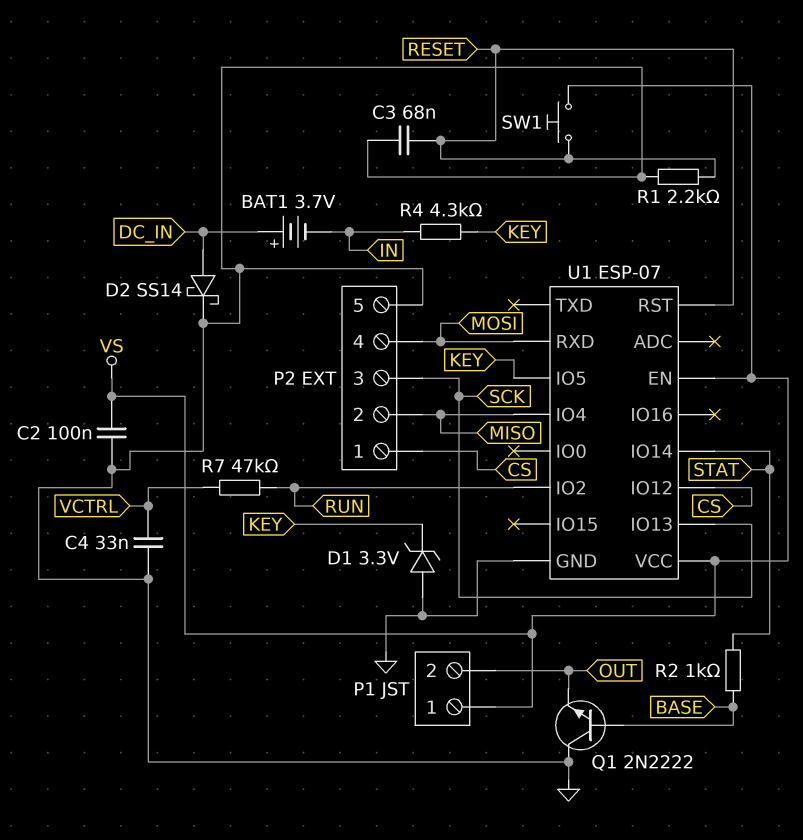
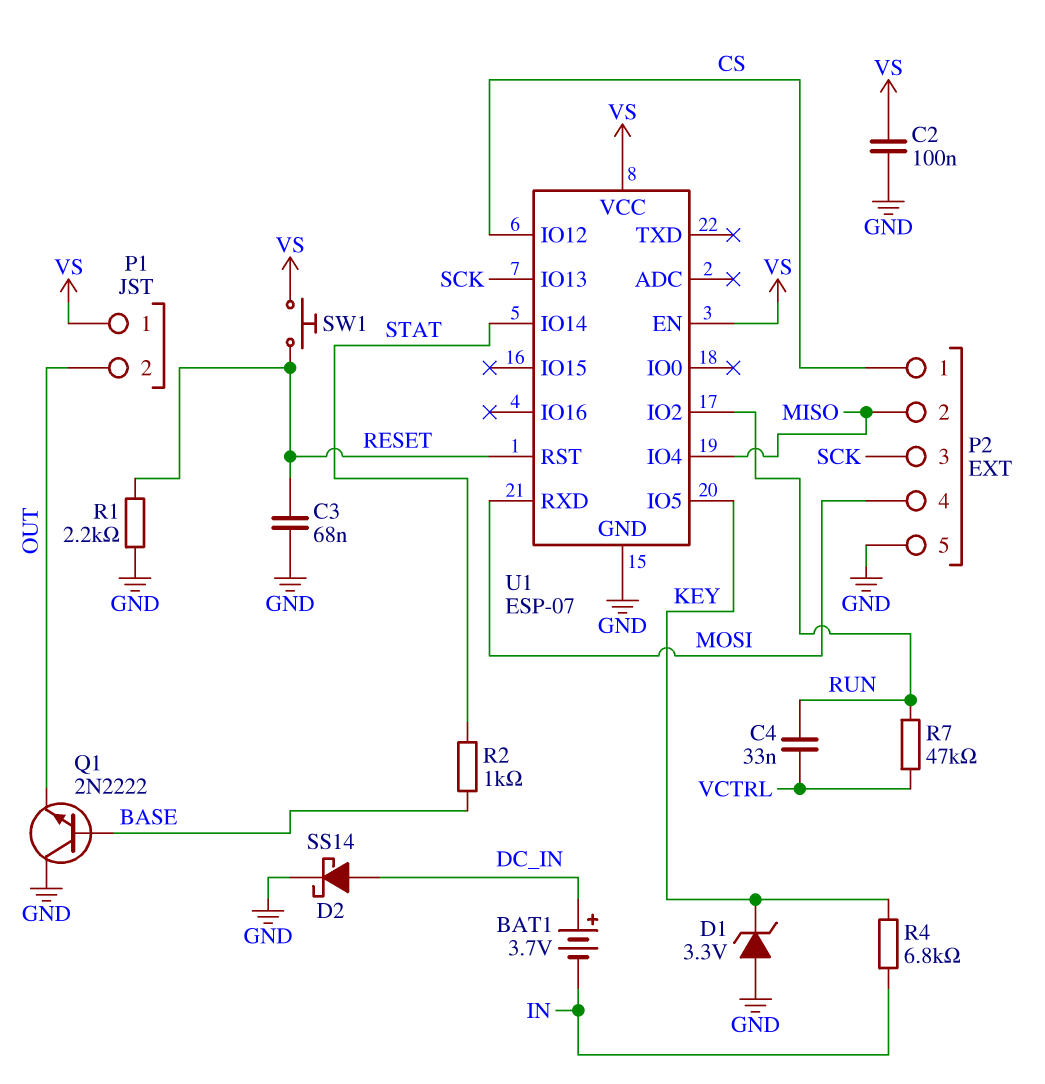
C4: 33nF (GND, VCTRL) -> 33nF (RUN, VCTRL)
R4: 4.3k (IN, KEY) -> 6.8k (IN, KEY)

